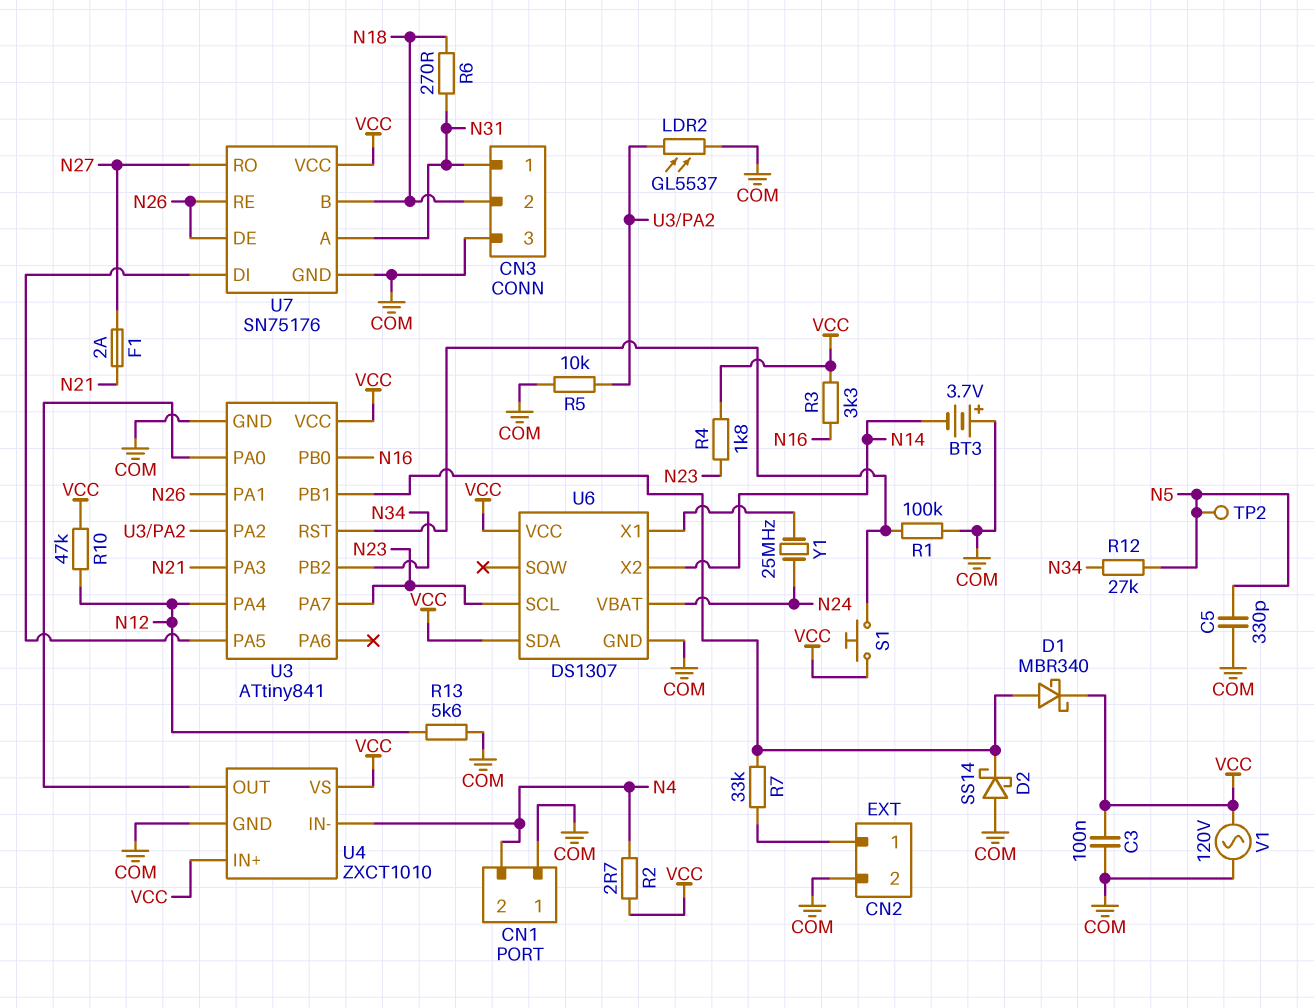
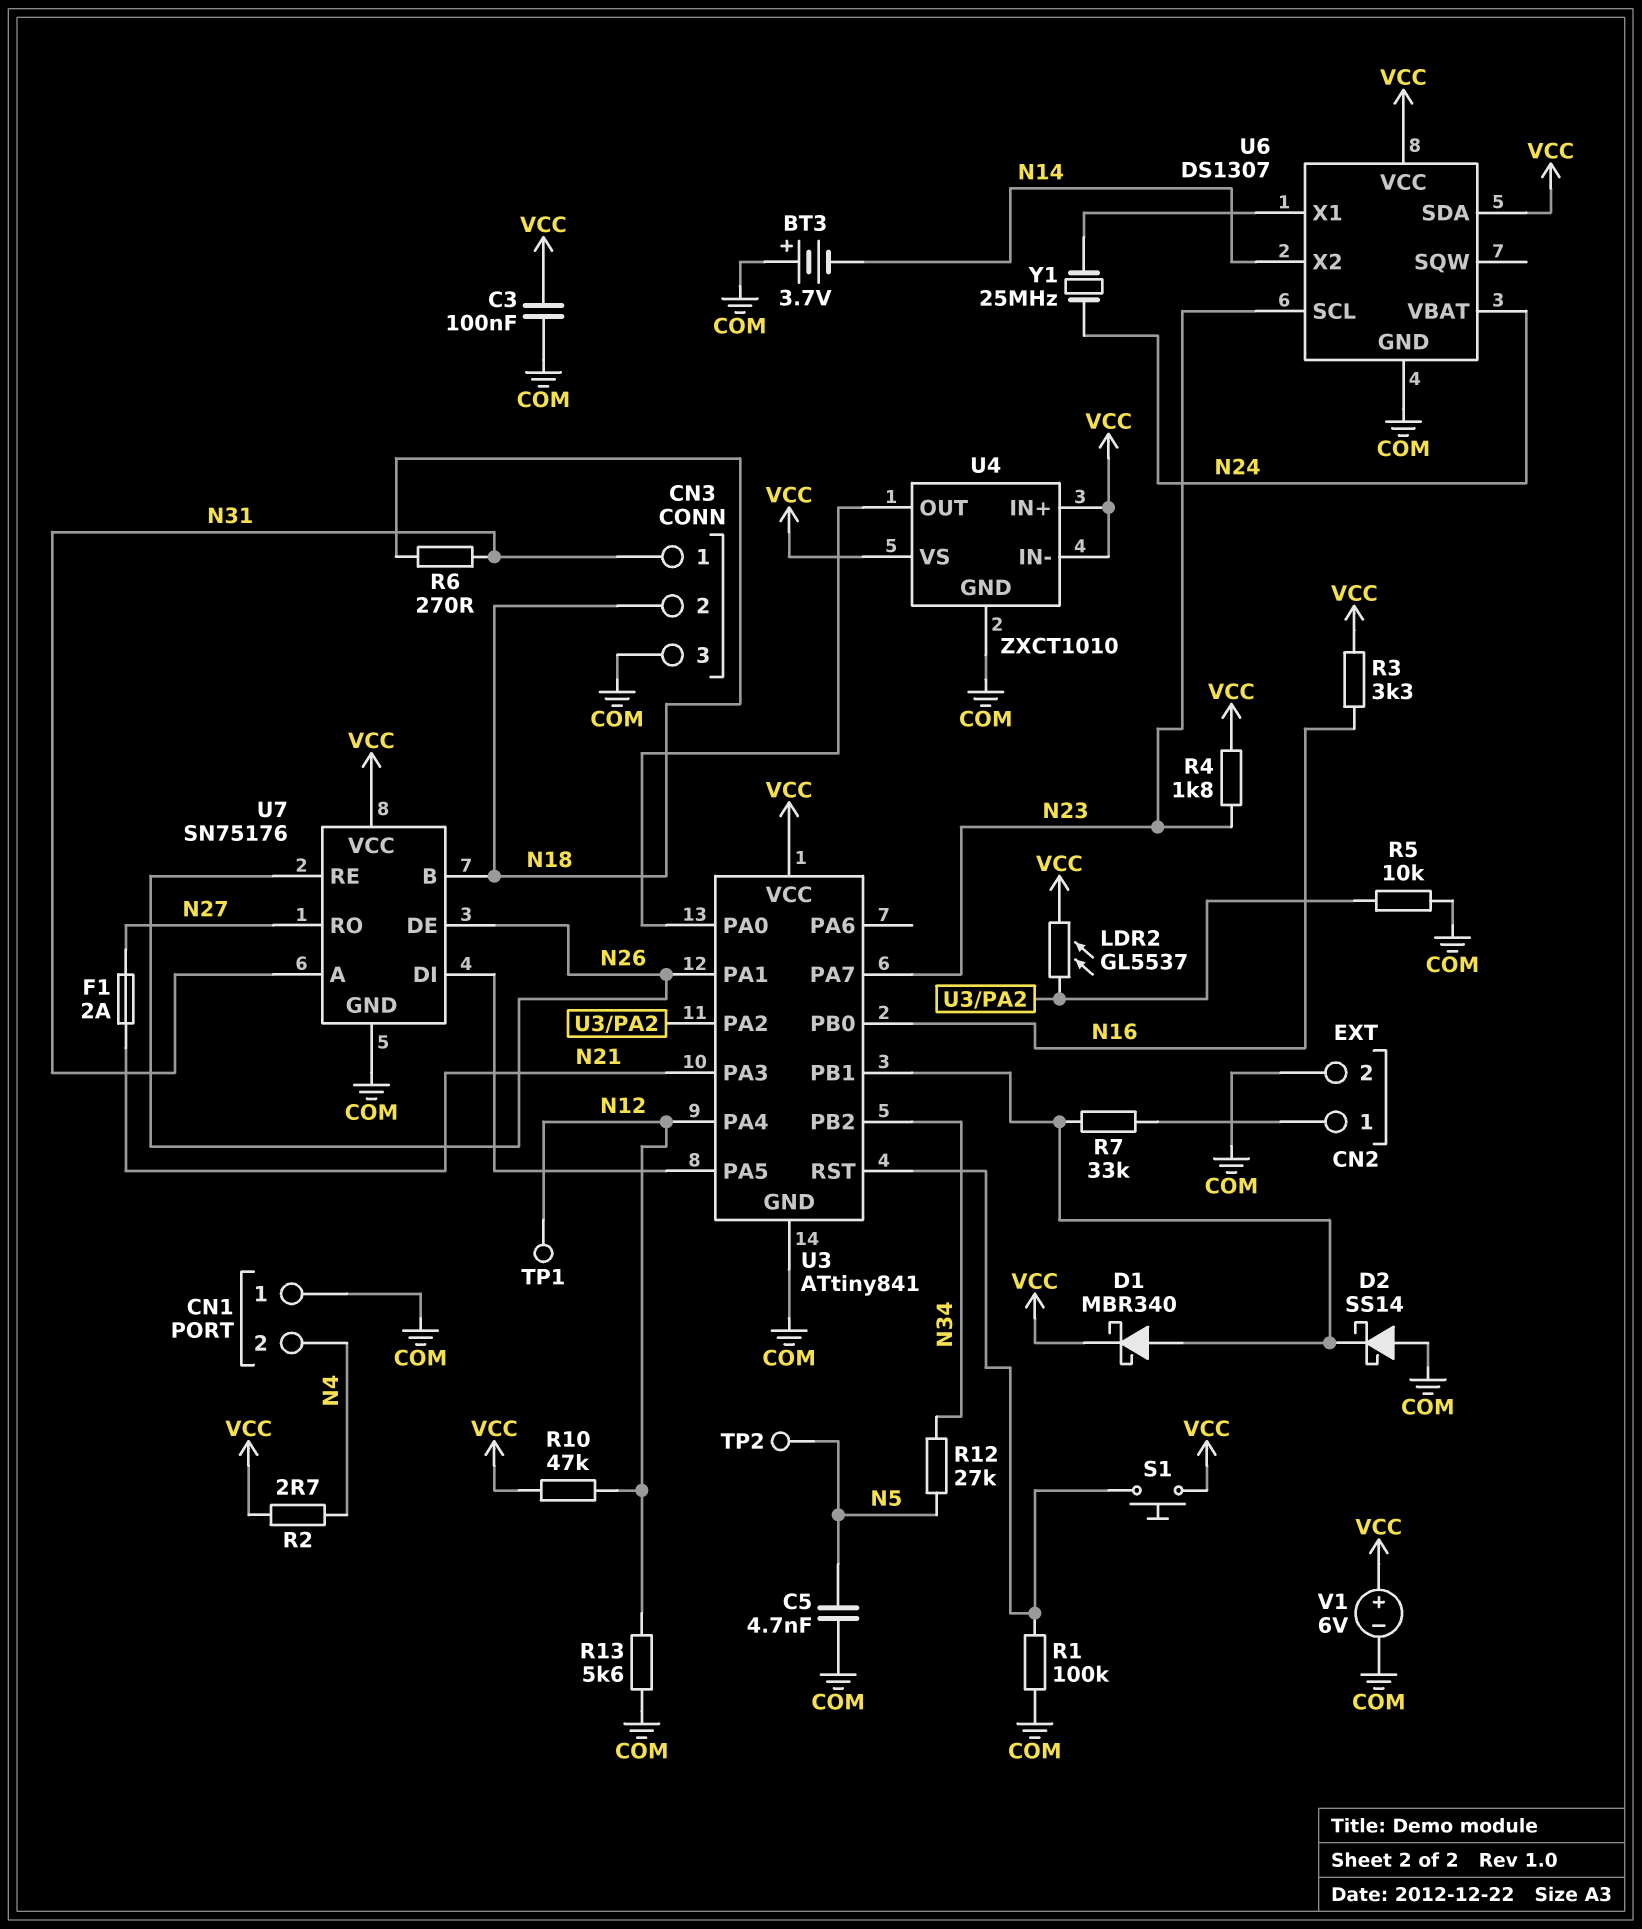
C5: 330pF (COM, N5) -> 4.7nF (COM, N5)
LDR2: GL5537 (COM, U3/PA2) -> GL5537 (U3/PA2, VCC)
TP1: none -> test point (N12)
U4 pin IN-: N4 -> VCC
V1: AC 120V (COM, VCC) -> 6V (plus VCC, minus COM)

